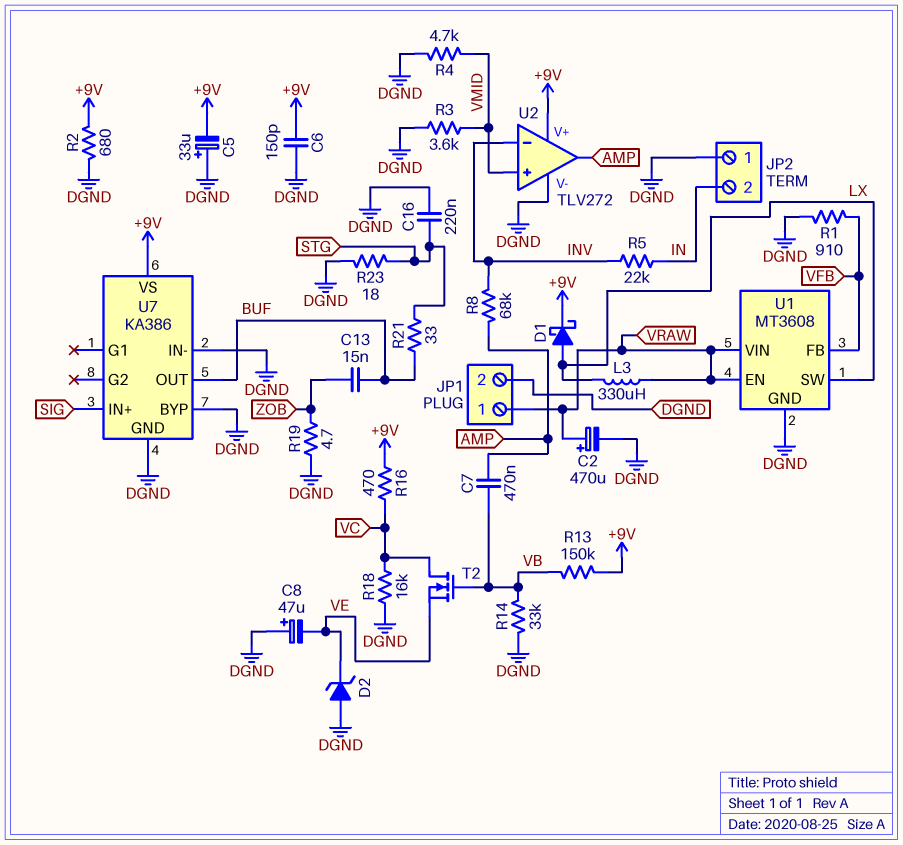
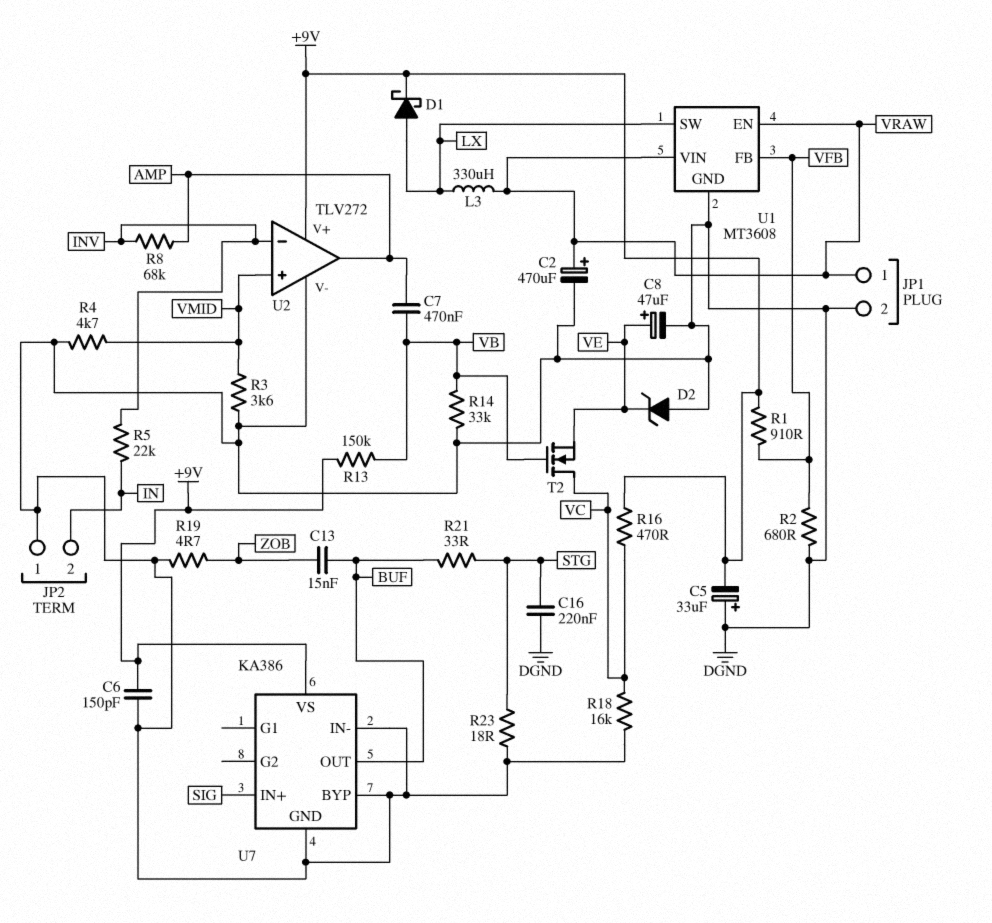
C8: 47uF (plus DGND, minus VE) -> 47uF (plus VE, minus DGND)
R1: 910 (DGND, VFB) -> 910 (+9V, VFB)
R2: 680 (+9V, DGND) -> 680 (DGND, VFB)

